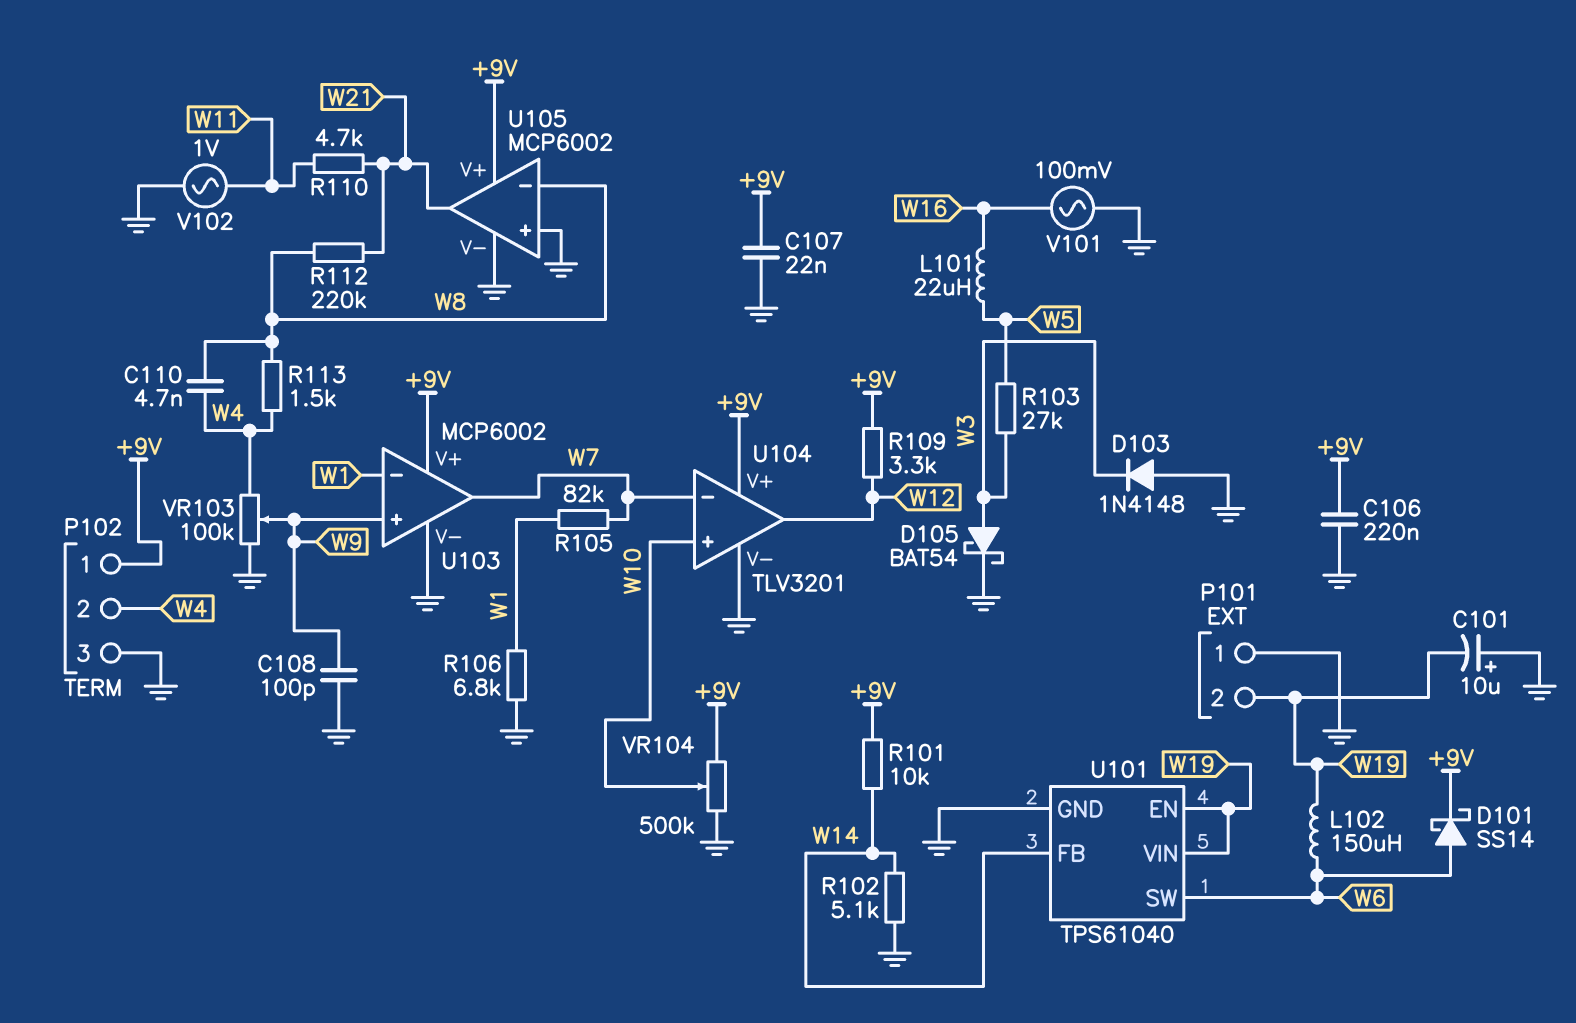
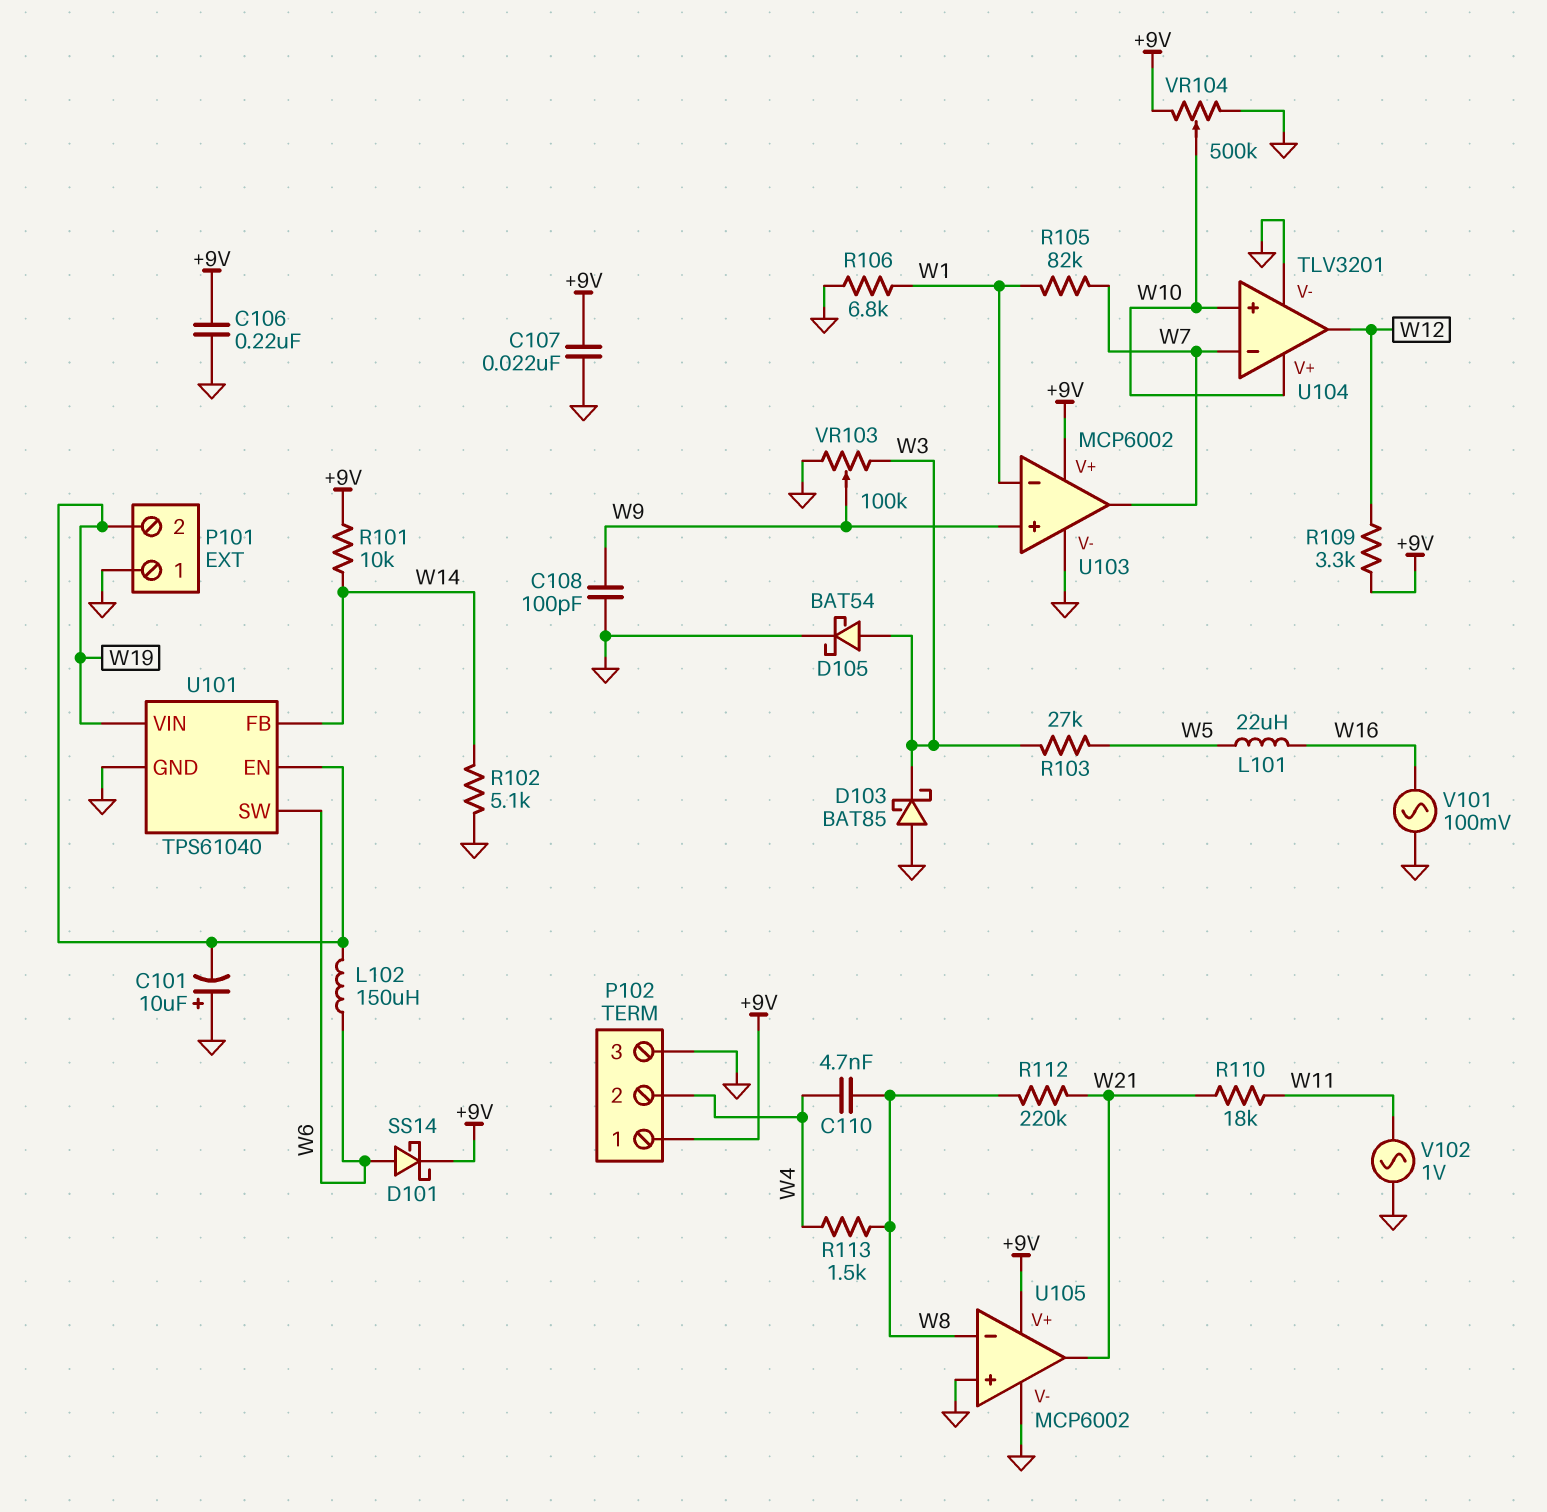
D103: diode 1N4148 (A GND, K W3) -> schottky BAT85 (A GND, K W3)
R110: 4.7k (W11, W21) -> 18k (W11, W21)
U104 pin V+: +9V -> W10
VR103: 100k (GND, W4, wiper W9) -> 100k (GND, W3, wiper W9)

